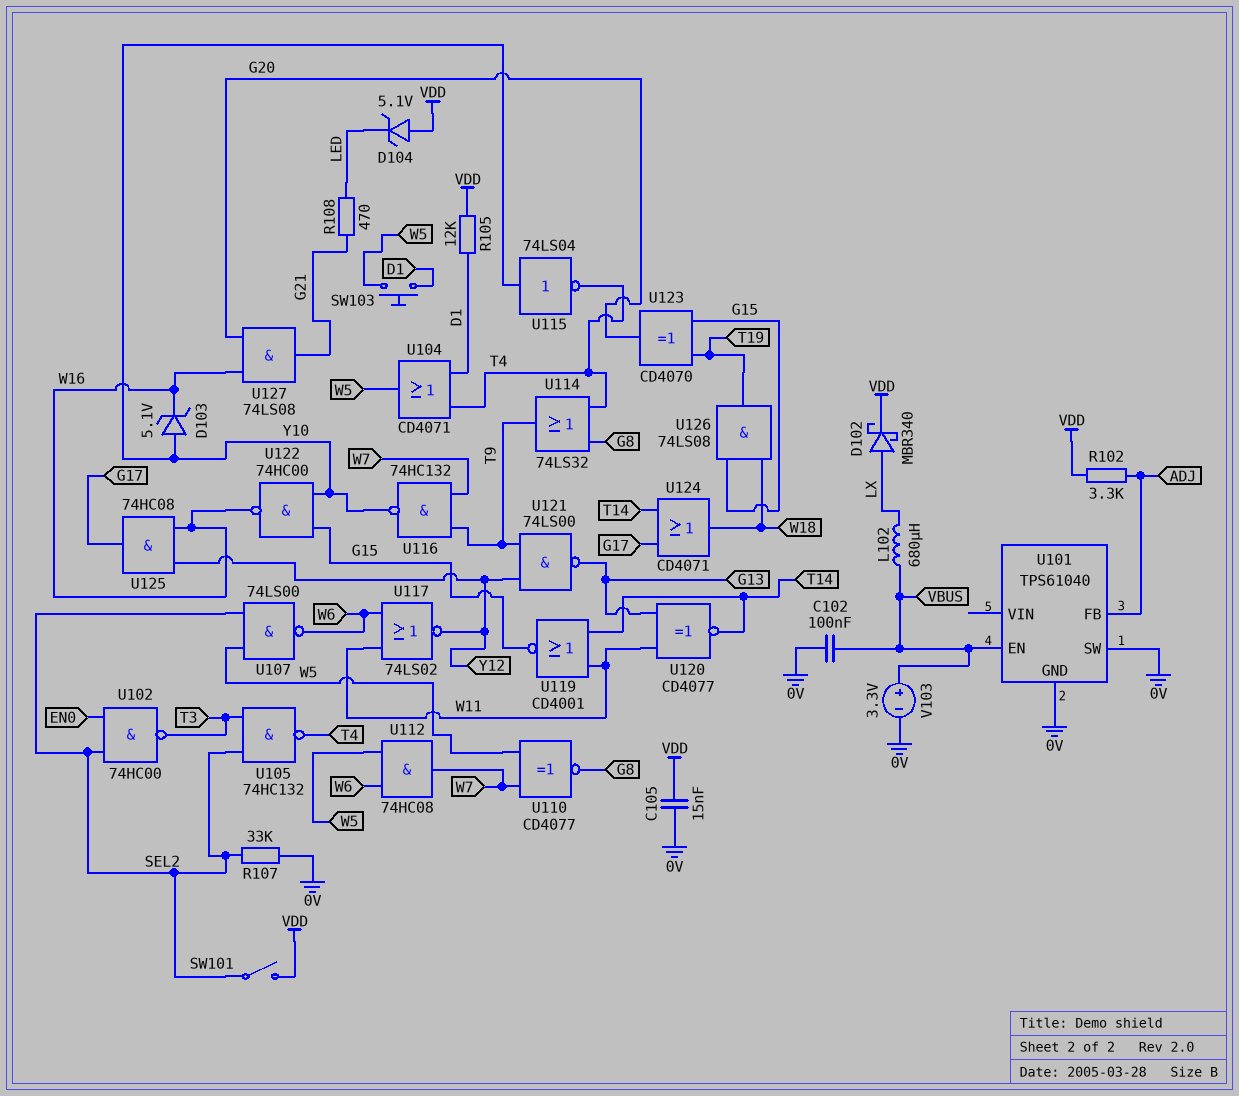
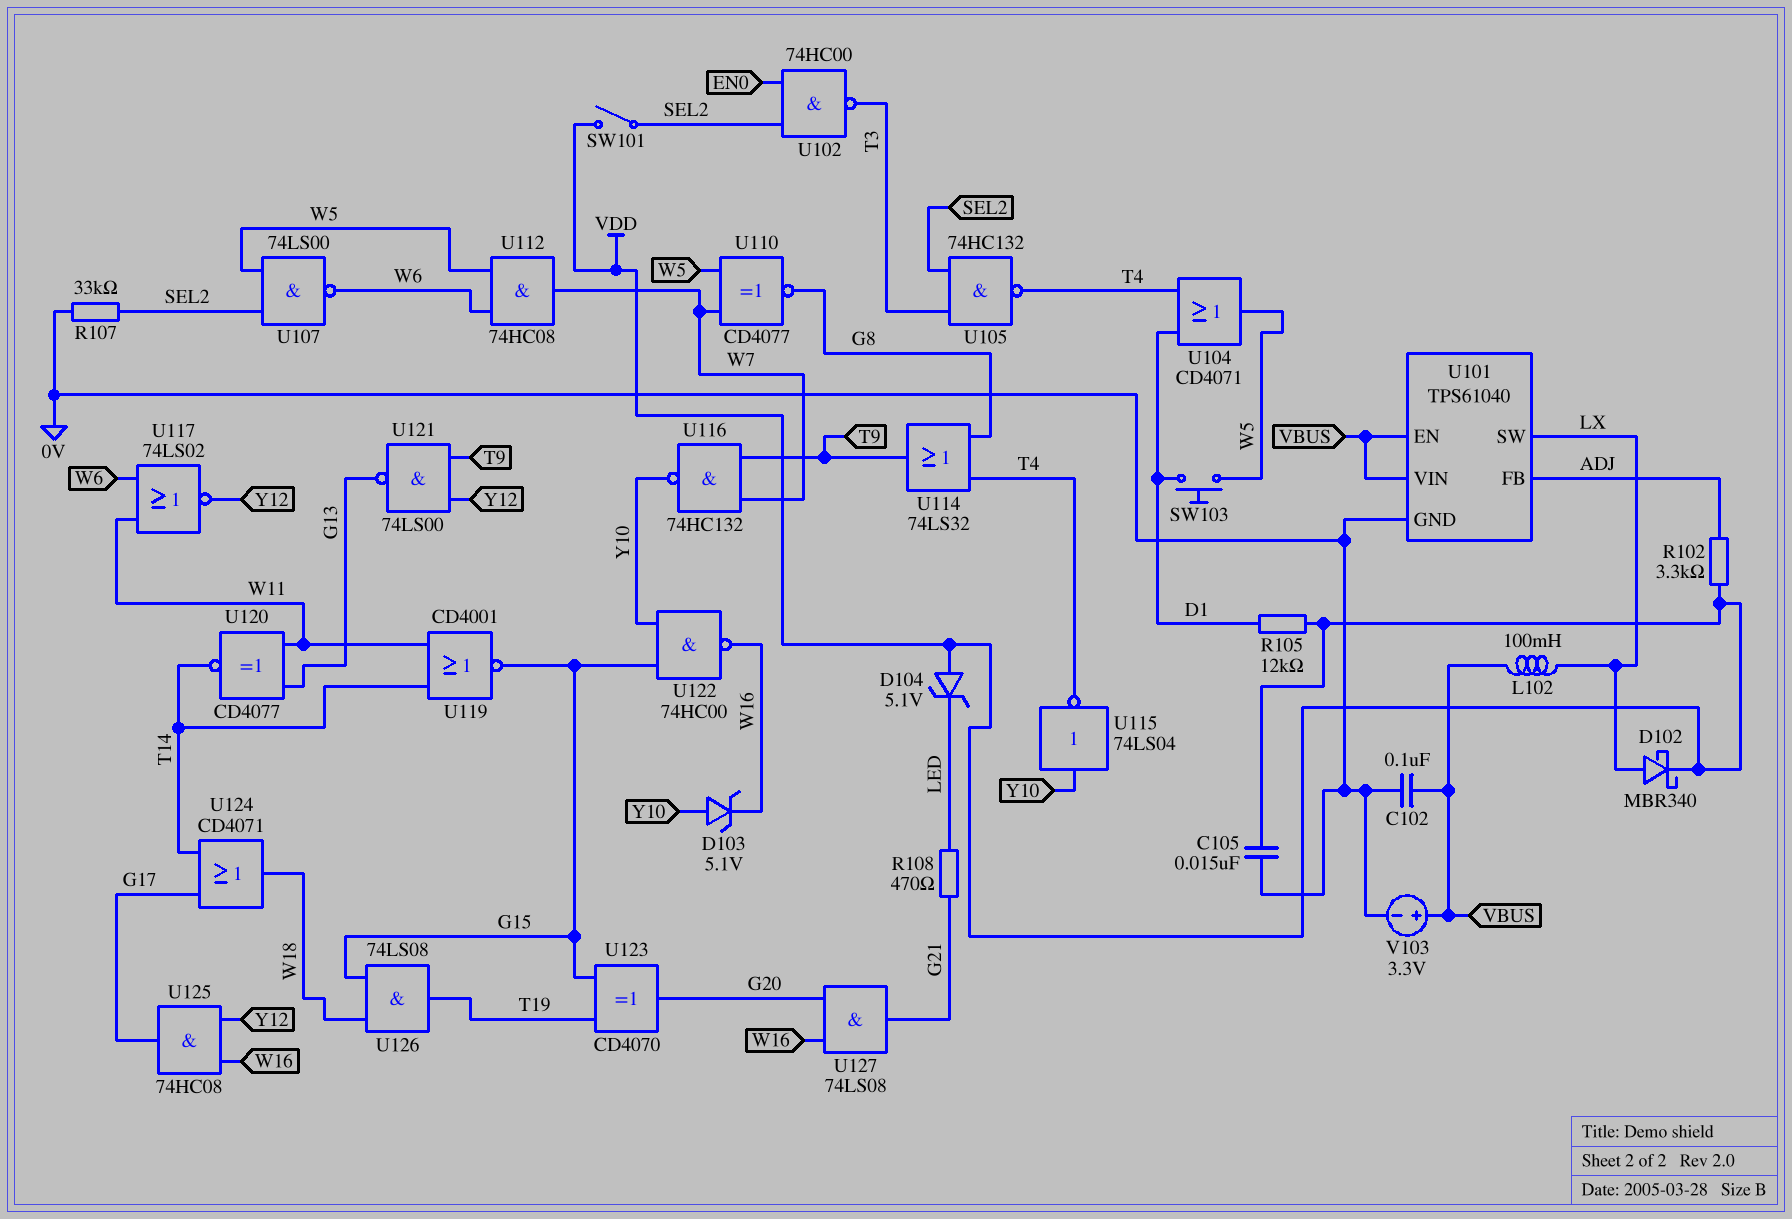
L102: 680uH (LX, VBUS) -> 100mH (LX, VBUS)
U101 pin SW: 0V -> LX
U101 pin VIN: none -> VBUS

